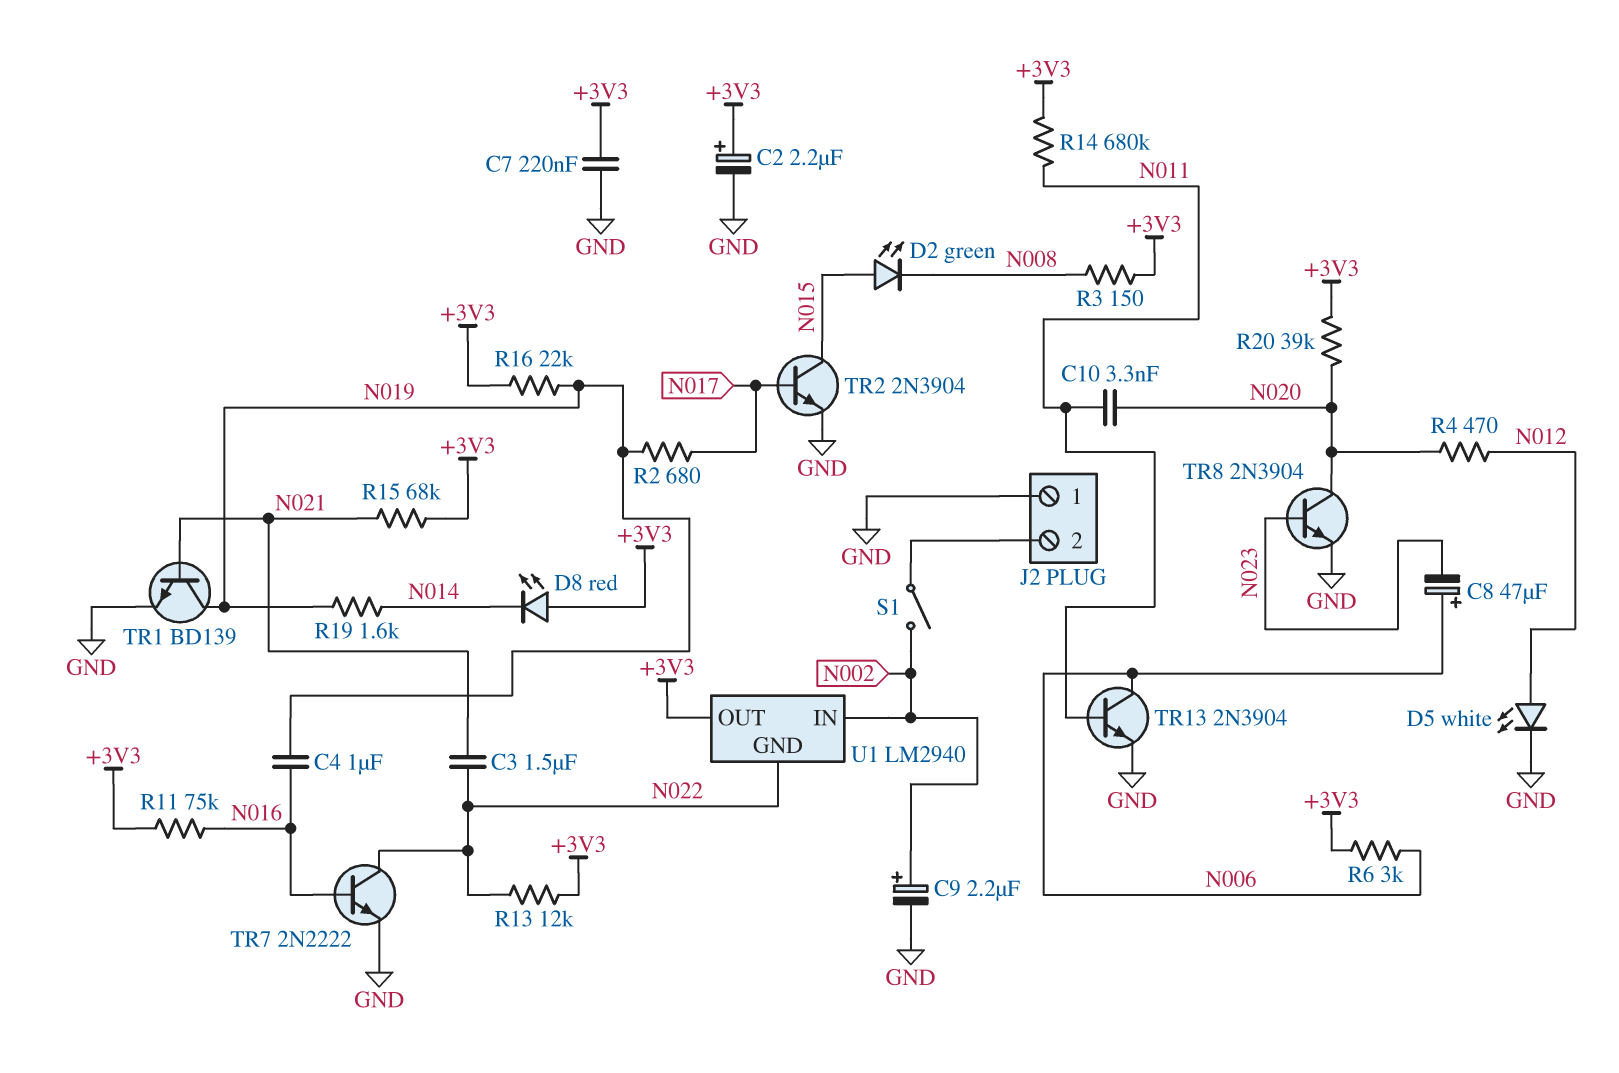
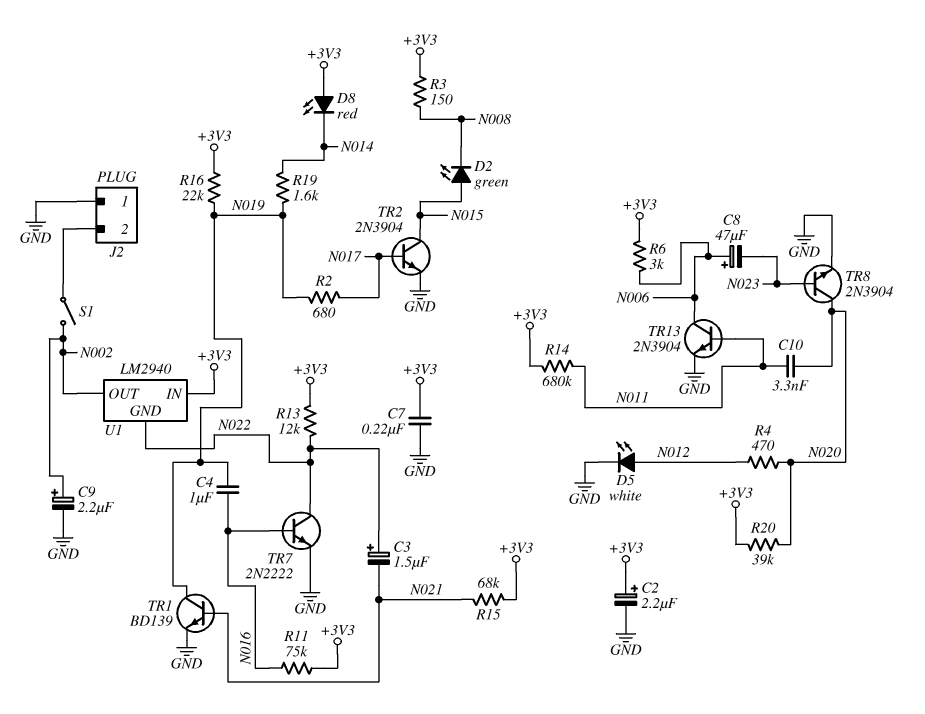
C3: 1.5uF (N021, N022) -> 1.5uF (plus N022, minus N021)
U1 pin IN: N002 -> +3V3
U1 pin OUT: +3V3 -> N002

